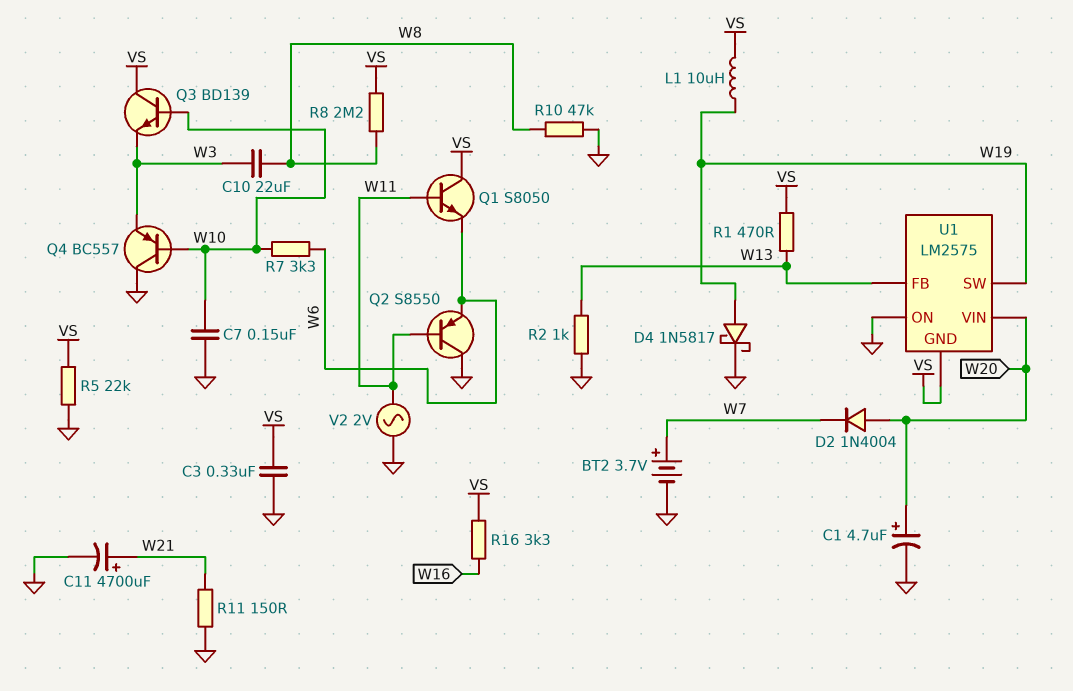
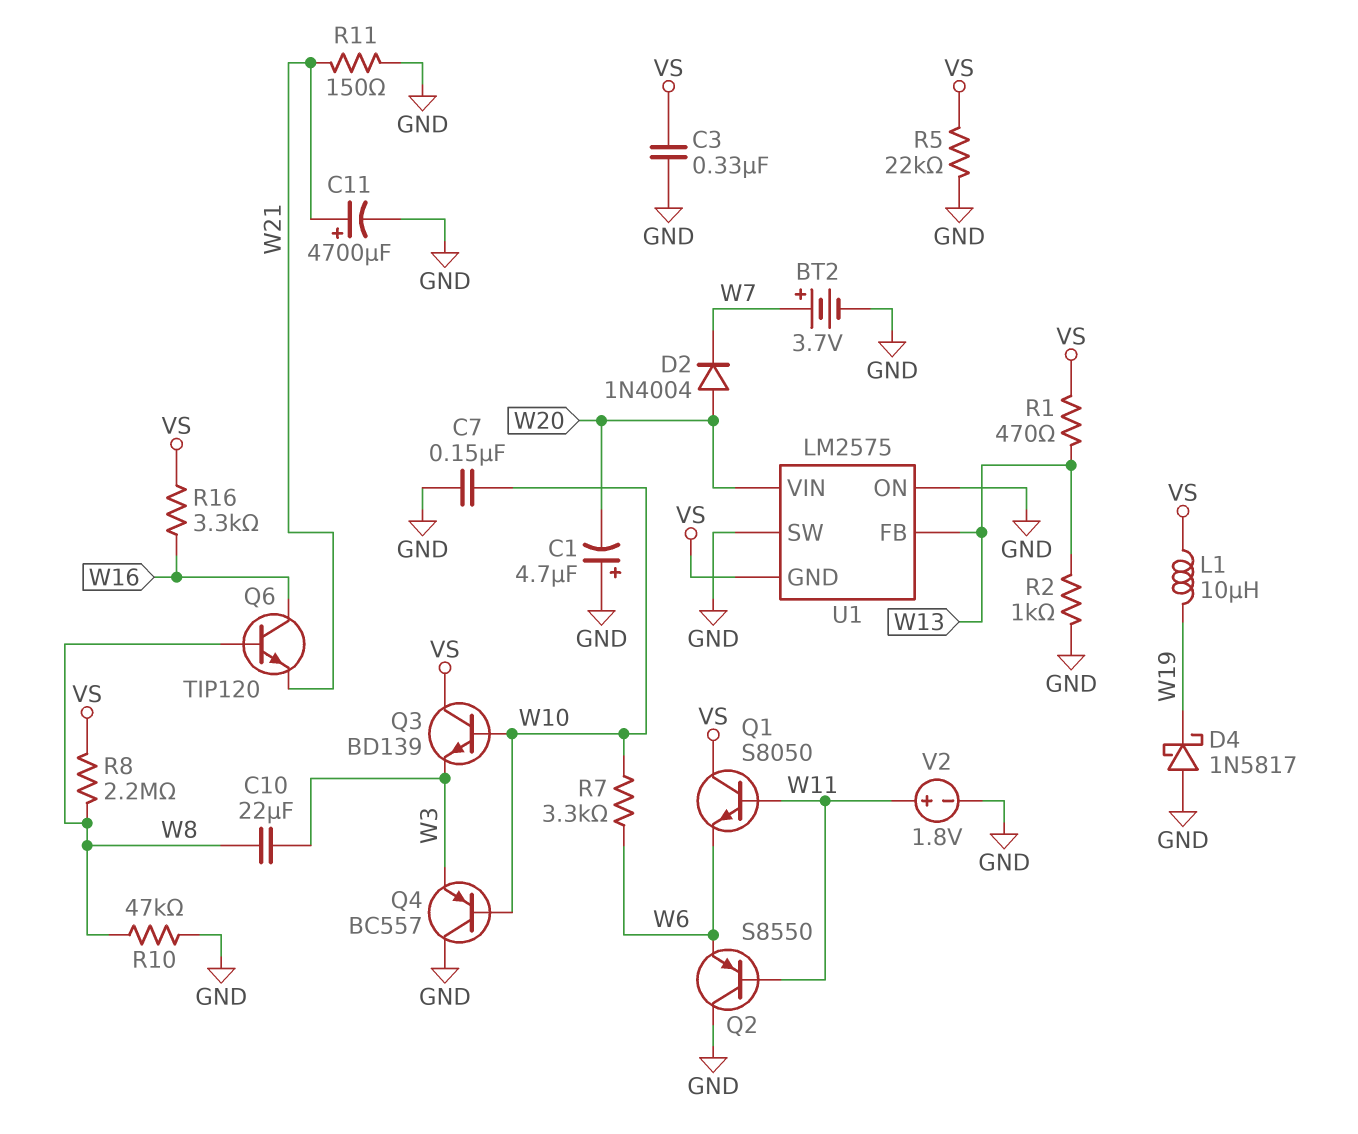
C1: 4.7uF (plus W20, minus GND) -> 4.7uF (plus GND, minus W20)
D4: schottky 1N5817 (A W19, K GND) -> schottky 1N5817 (A GND, K W19)
Q6: none -> NPN TIP120 (B W8, C W16, E W21)
U1 pin SW: W19 -> GND
V2: AC 2V (GND, W11) -> 1.8V (plus W11, minus GND)

